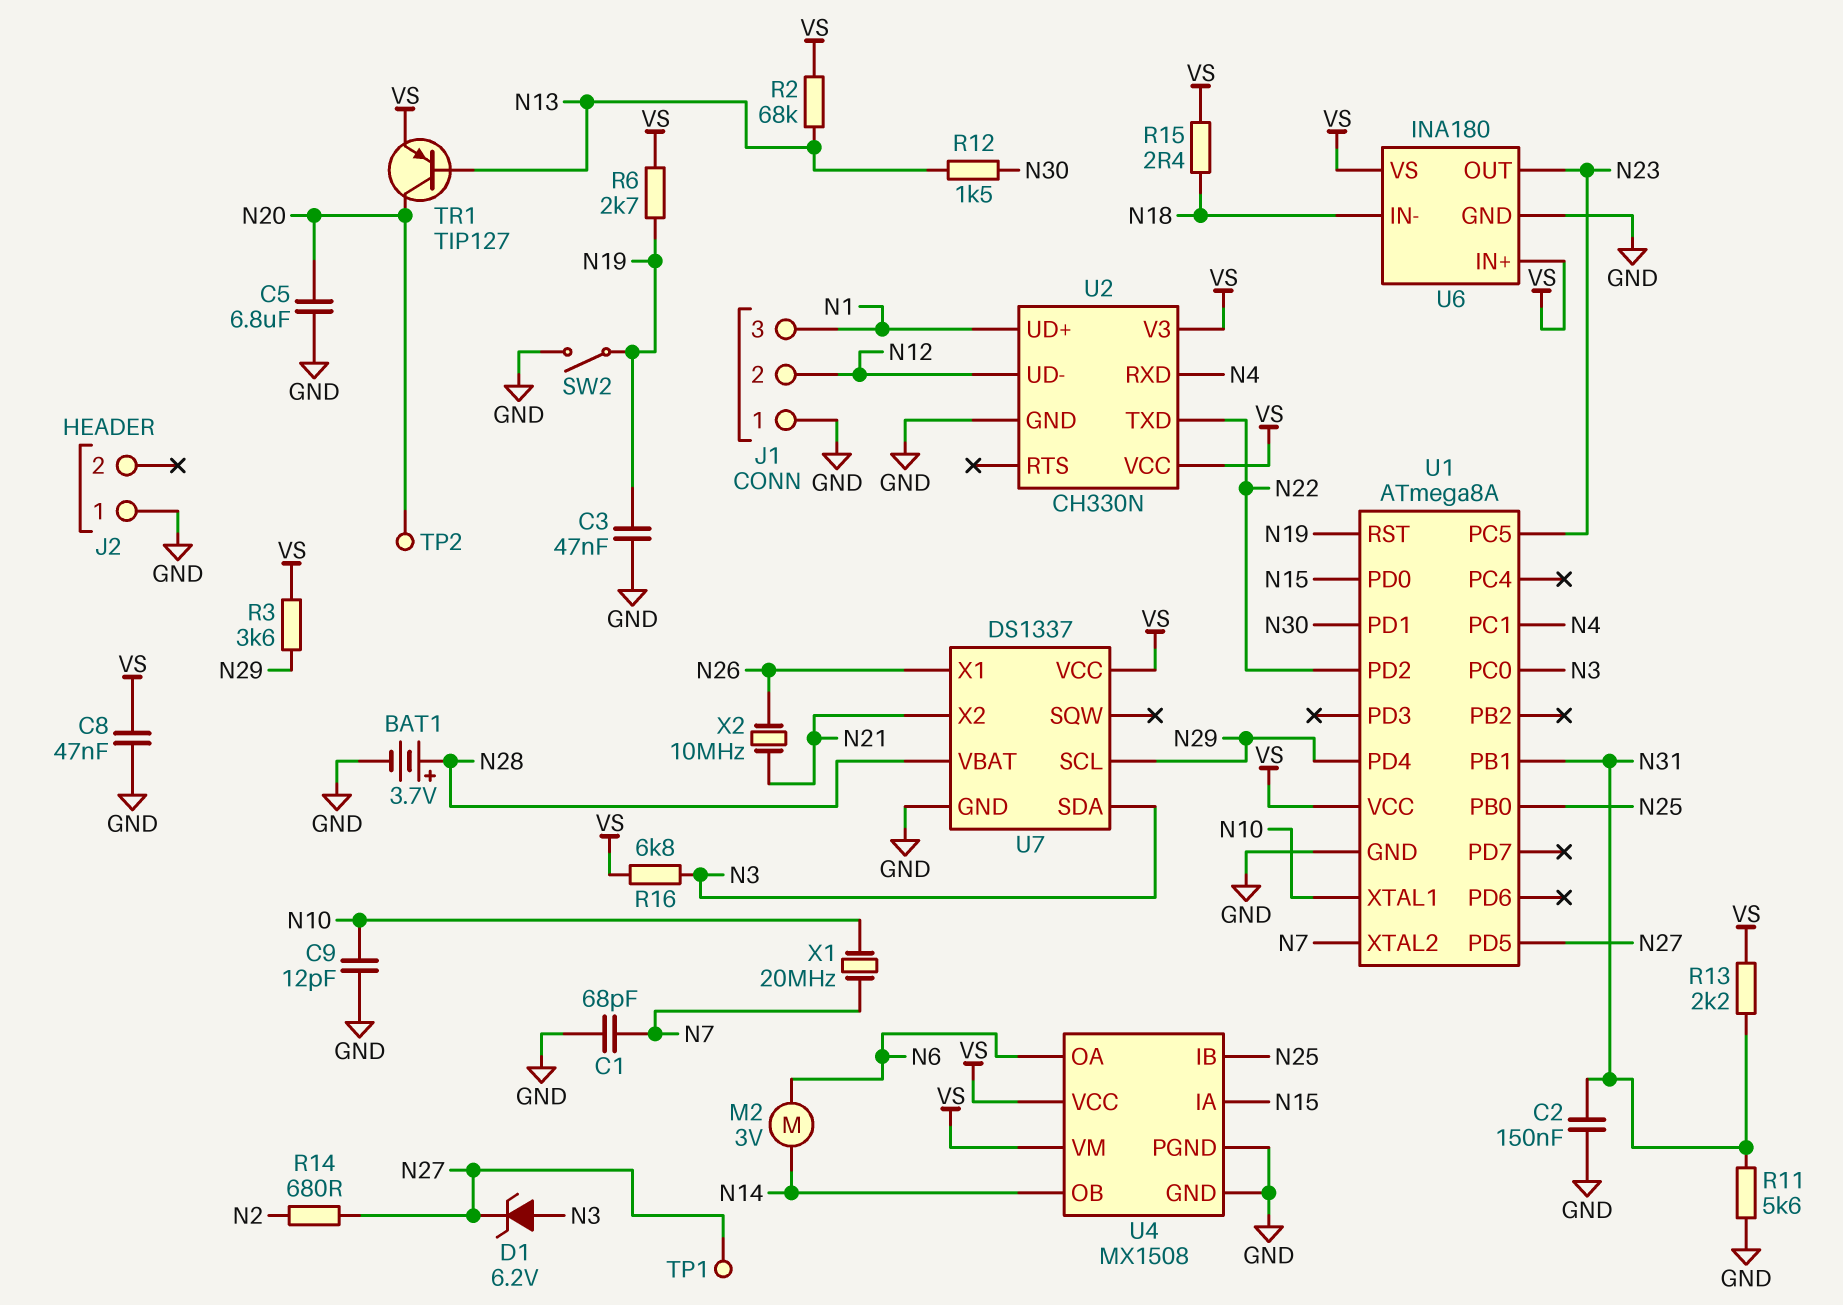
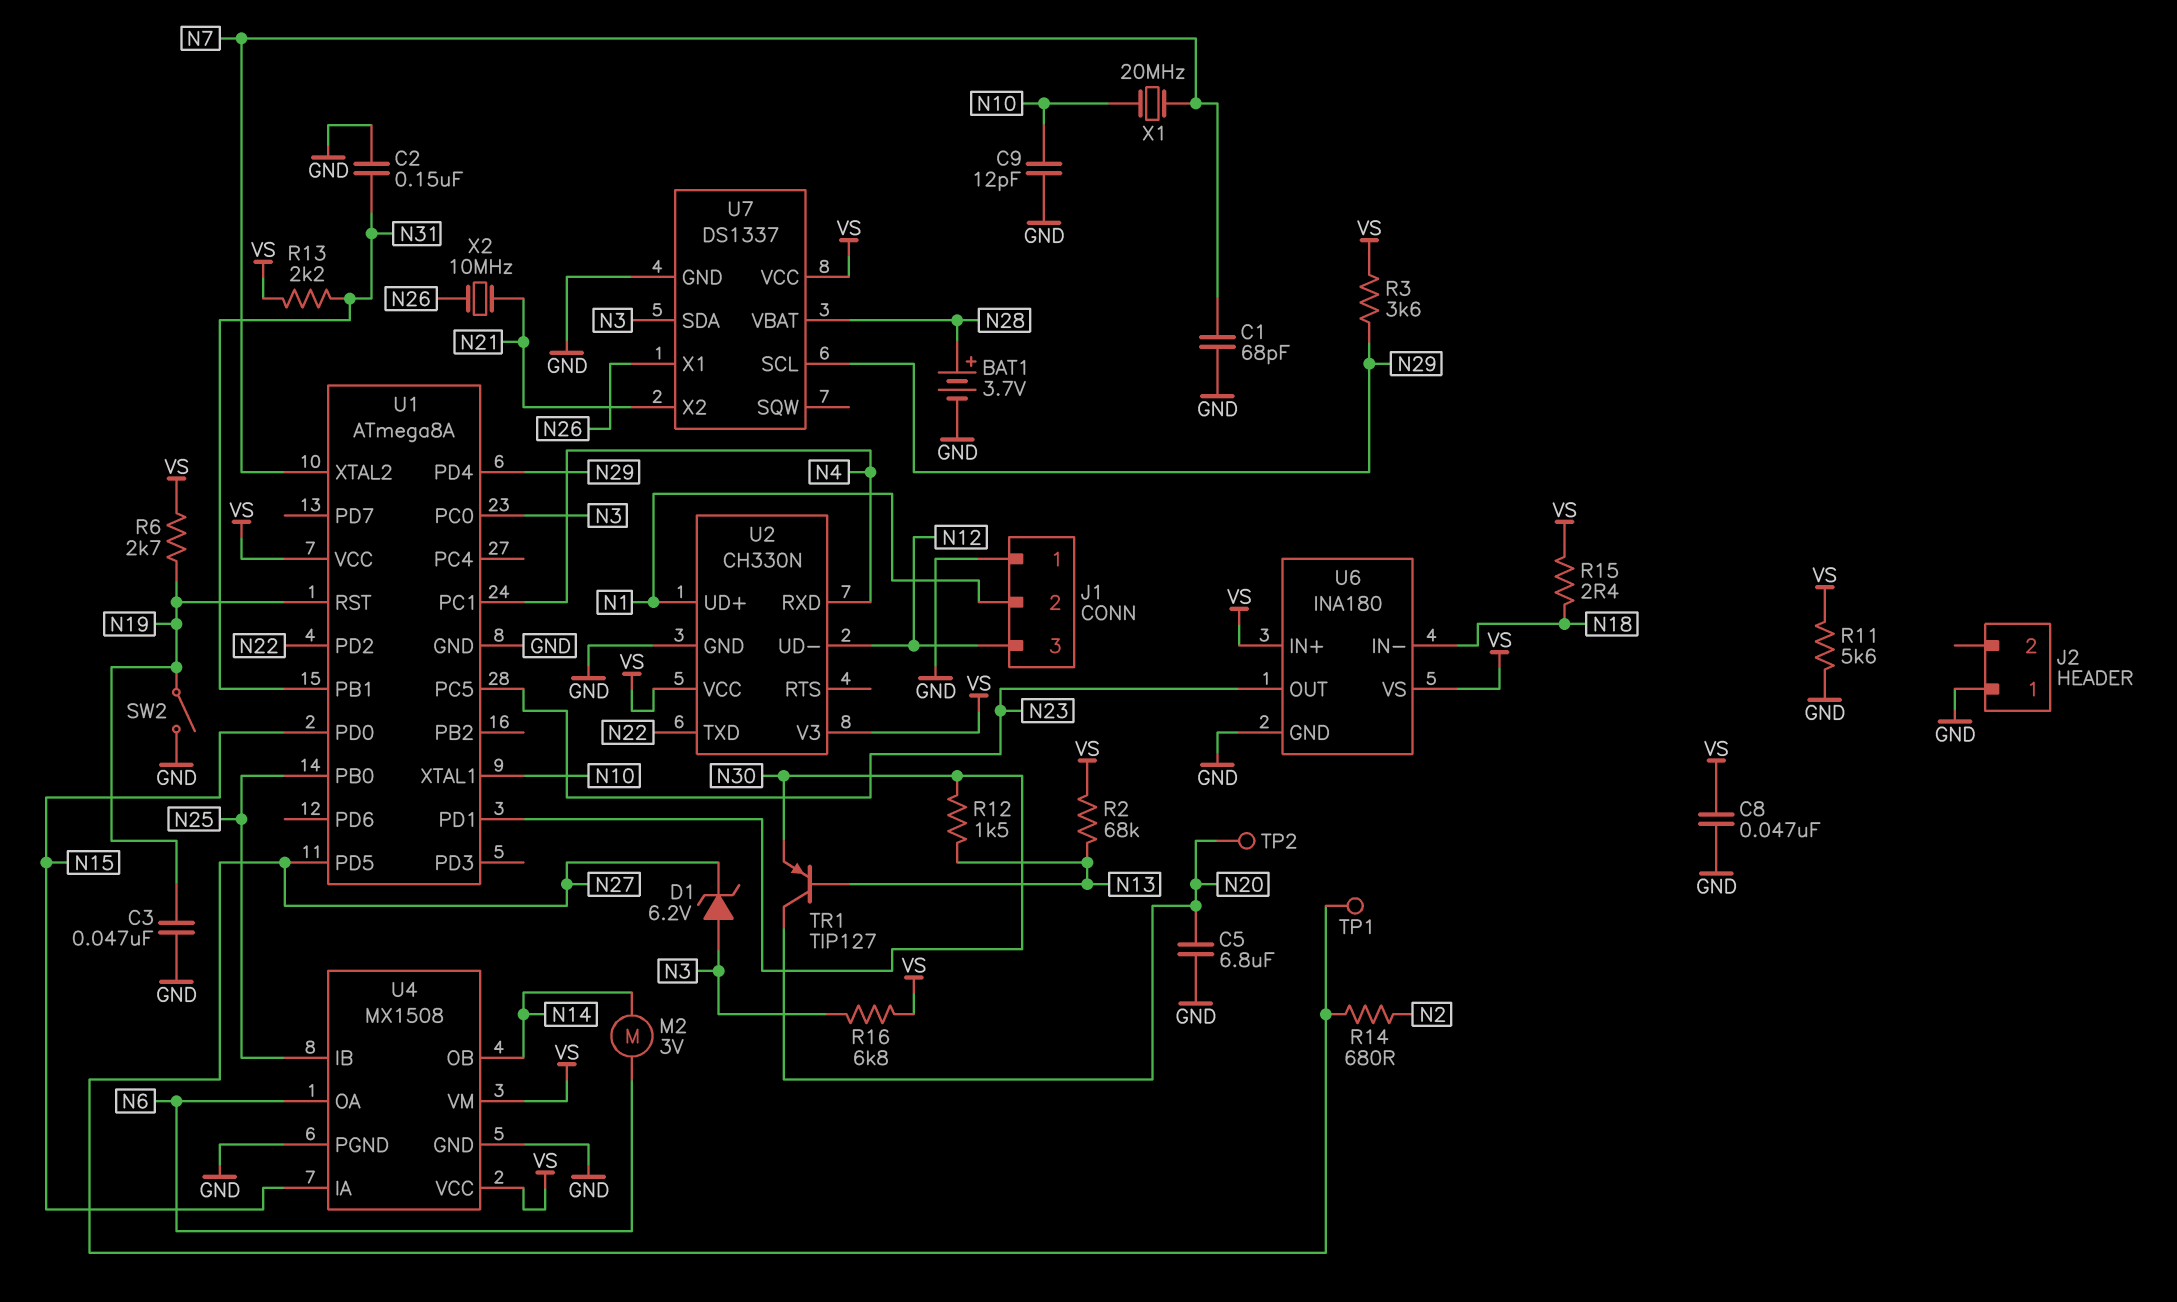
J1 pin 2: N12 -> N1
J1 pin 3: N1 -> N12
R11: 5.6k (GND, N31) -> 5.6k (GND, VS)
TR1: PNP TIP127 (B N13, C N20, E VS) -> PNP TIP127 (B N13, C N20, E N30)

